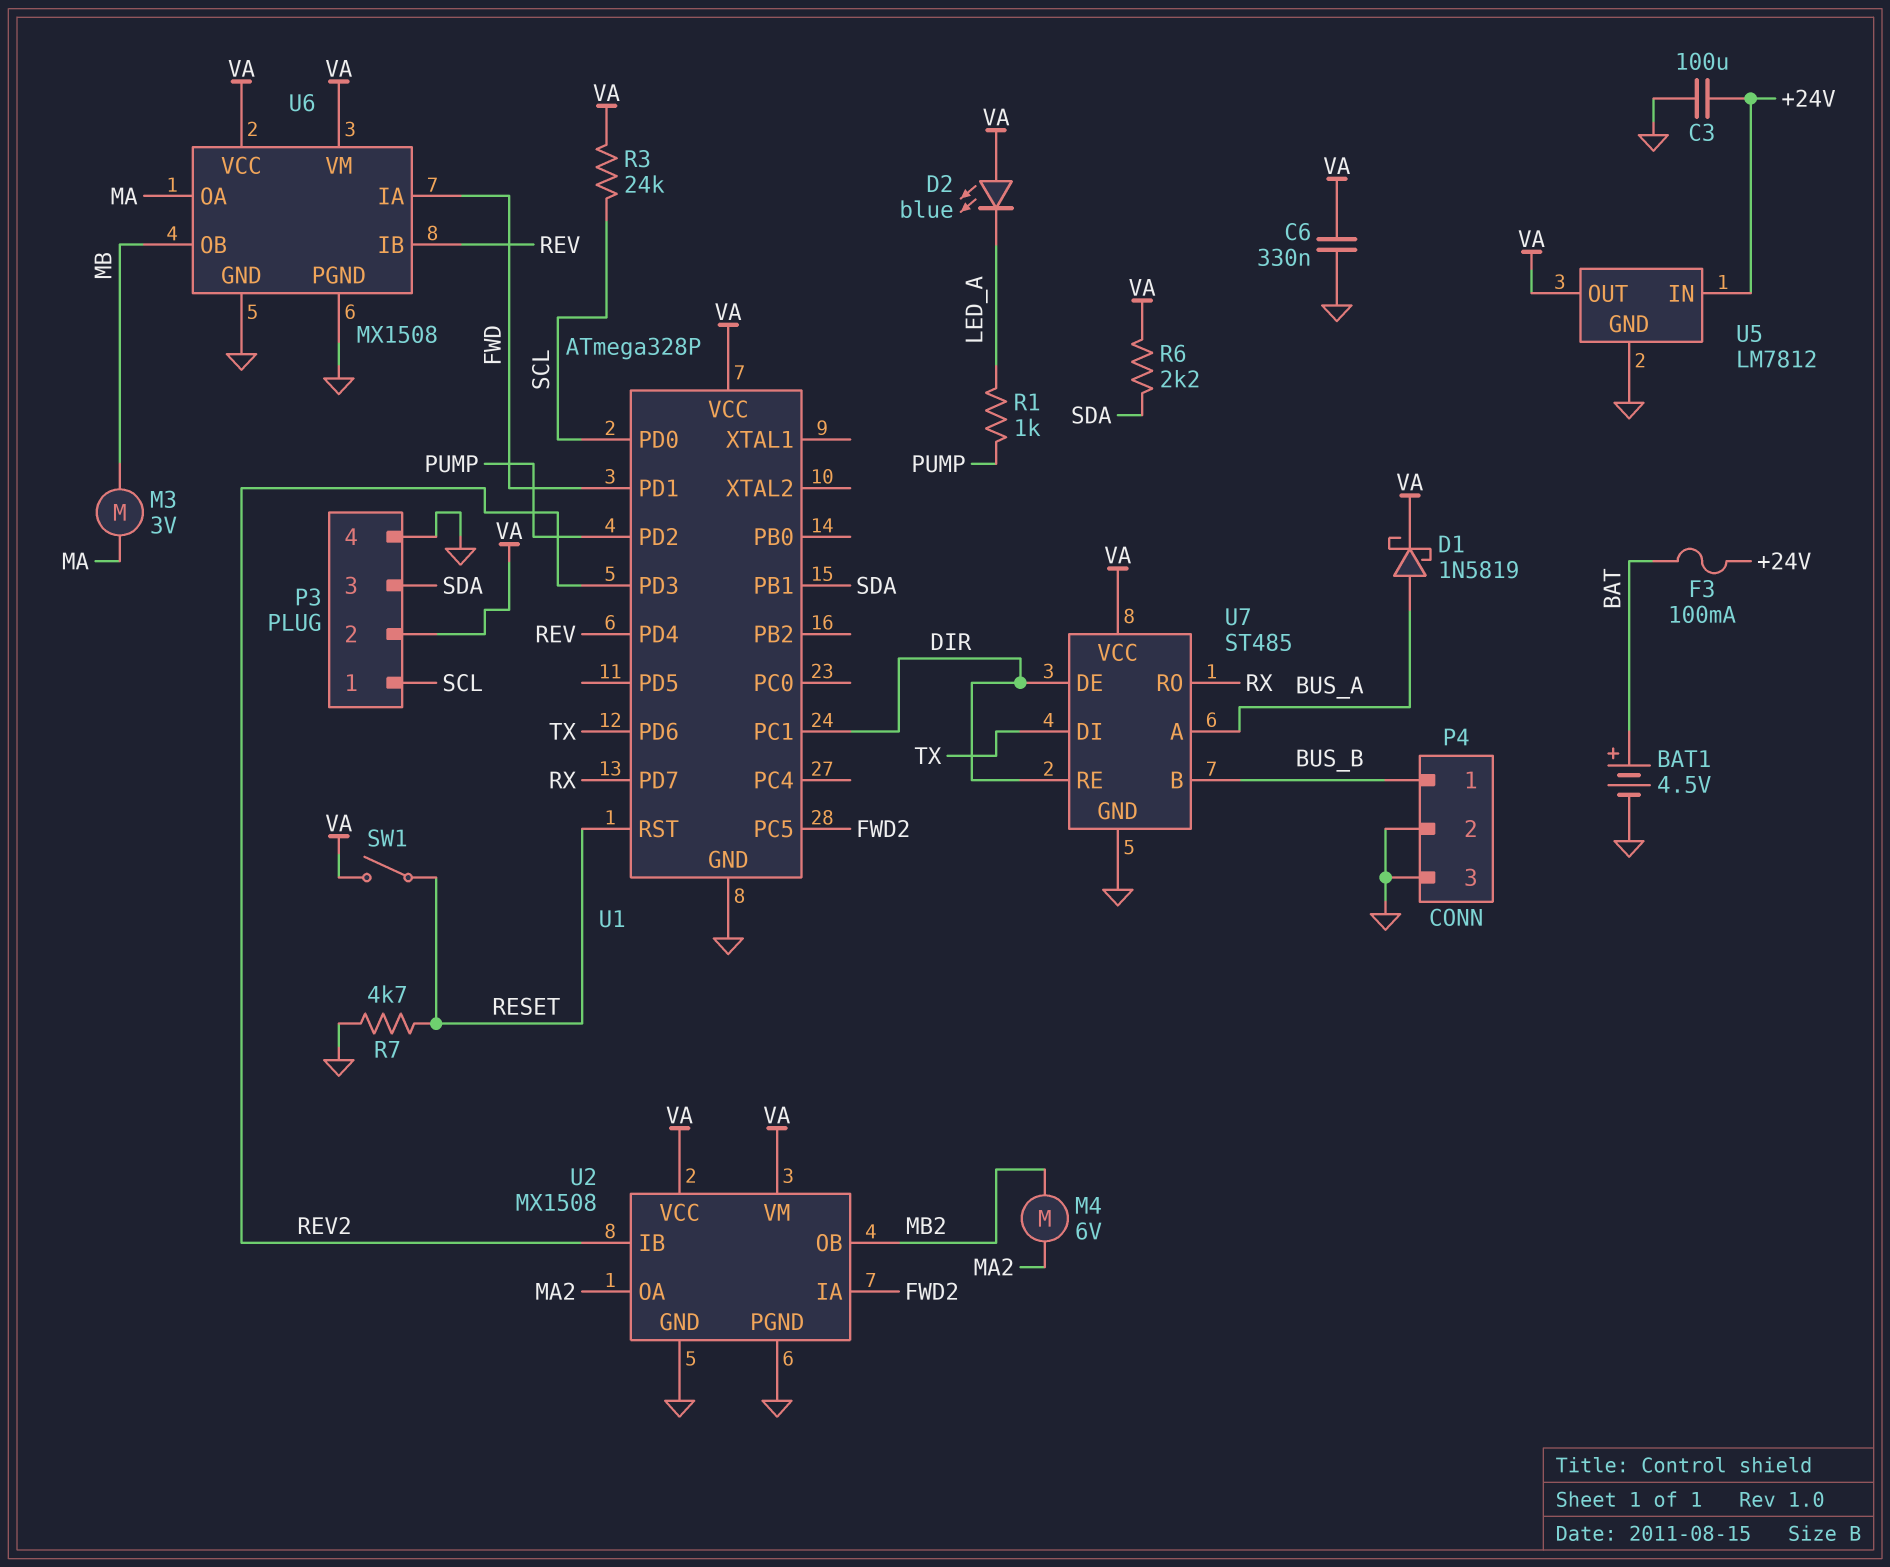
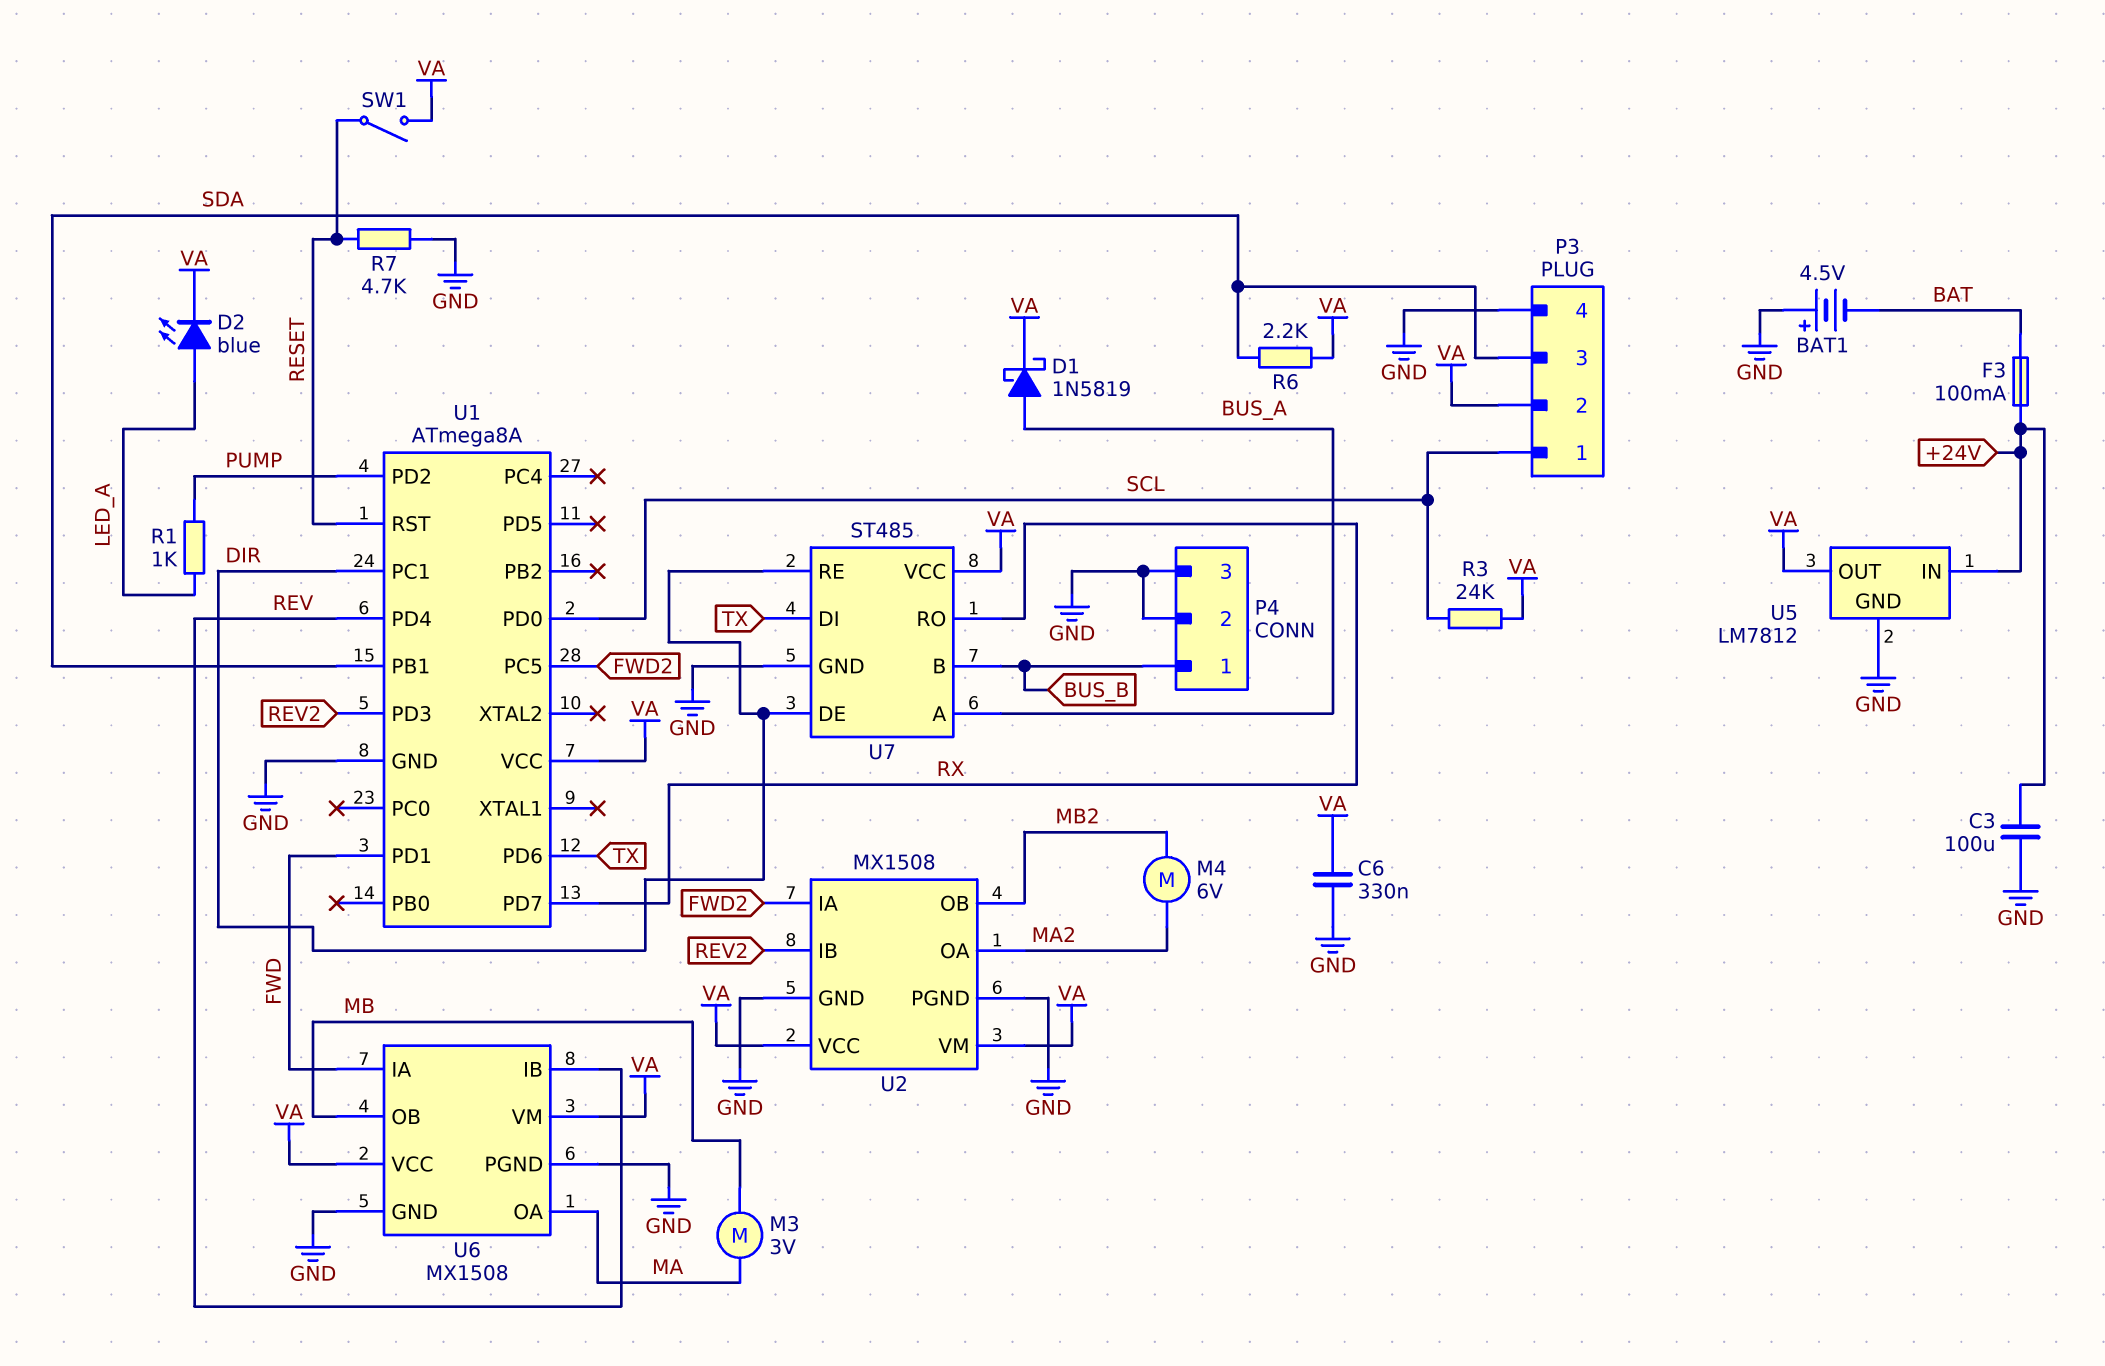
BAT1: 4.5V (plus BAT, minus GND) -> 4.5V (plus GND, minus BAT)
D2: LED blue (A VA, K LED_A) -> LED blue (A LED_A, K VA)
U1: ATmega328P -> ATmega8A

